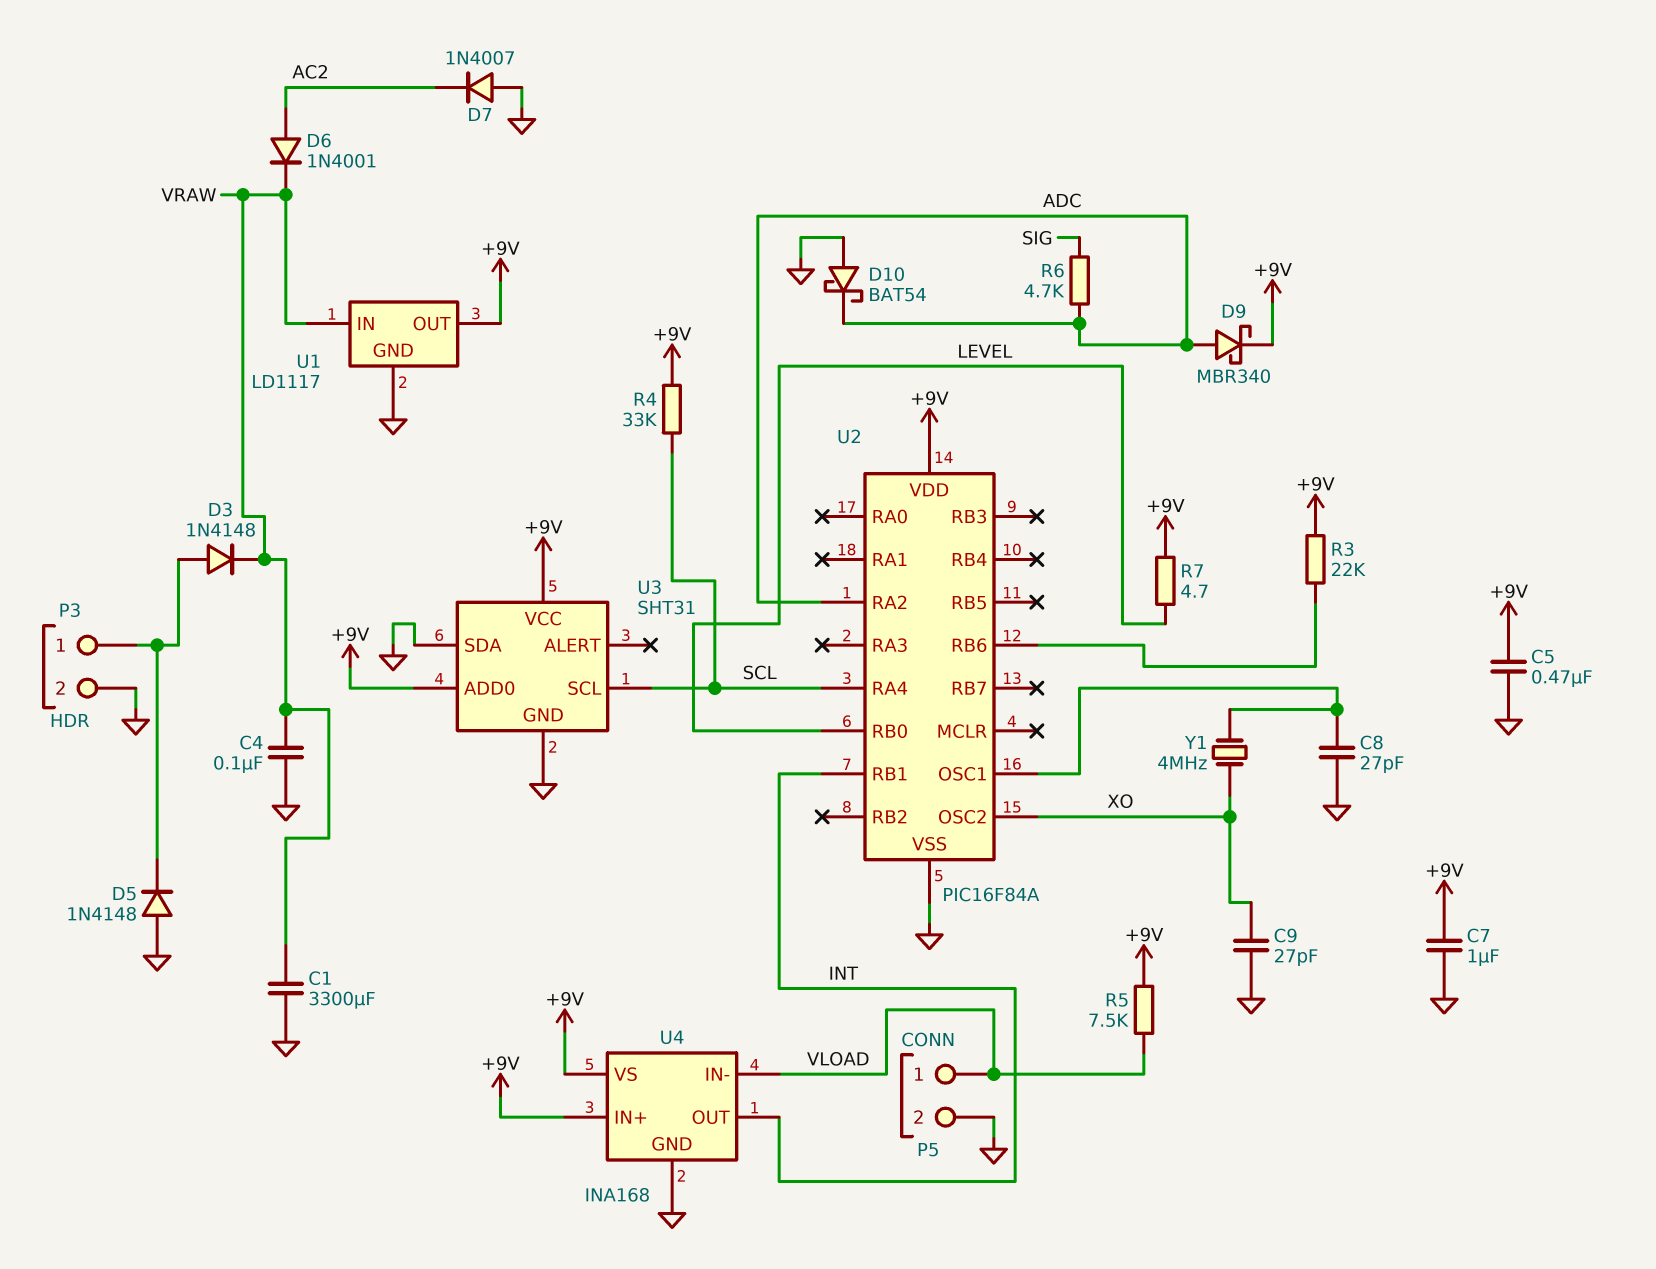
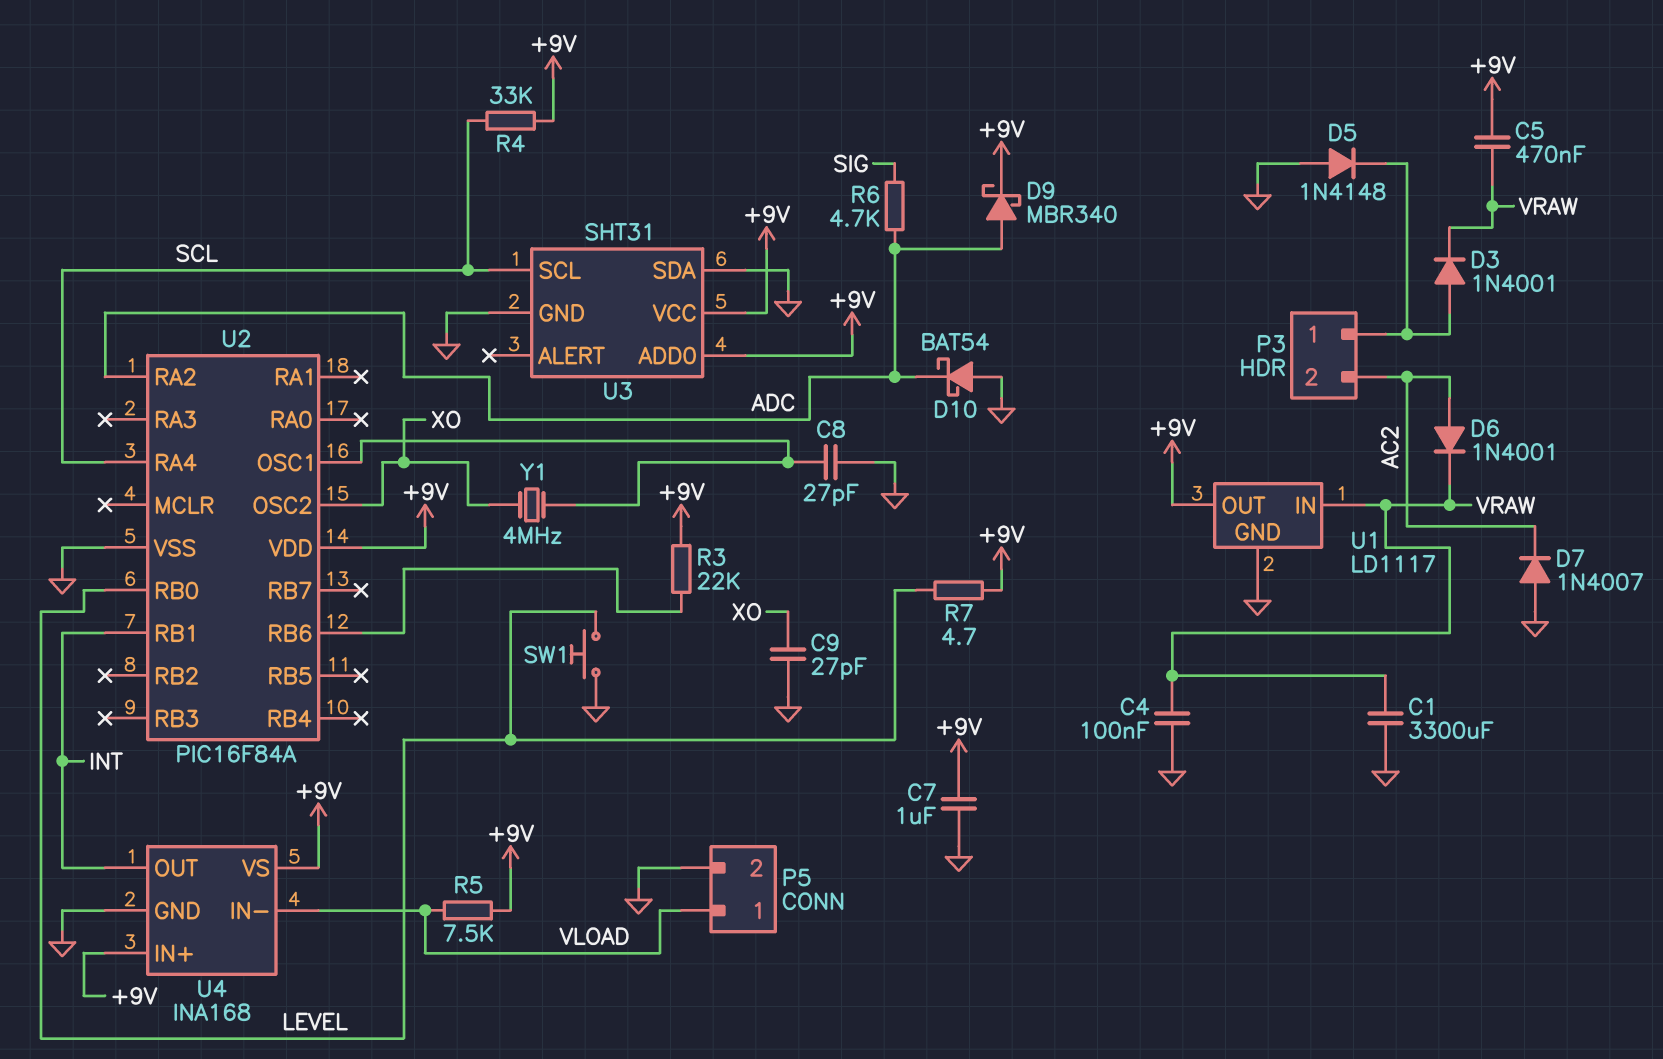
C5: 470nF (+9V, GND) -> 470nF (+9V, VRAW)
D3: diode 1N4148 (A P3/1, K VRAW) -> diode 1N4001 (A P3/1, K VRAW)
P3 pin 2: GND -> AC2
SW1: none -> button (GND, LEVEL)

